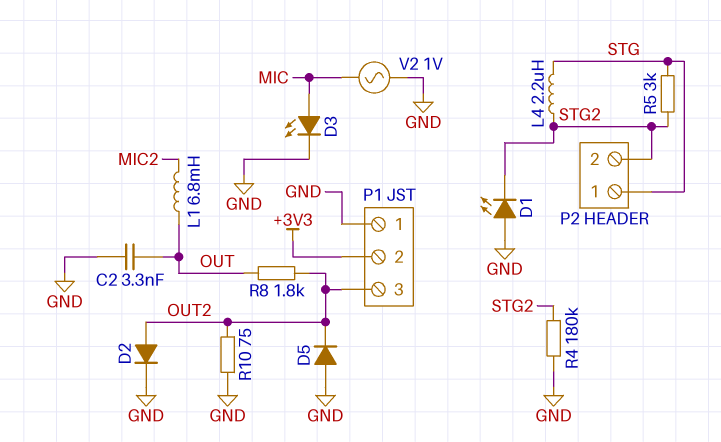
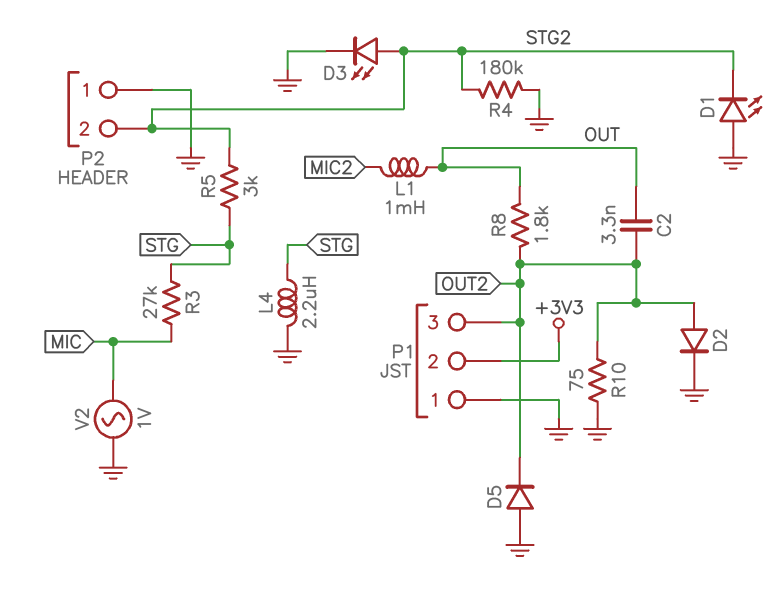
C2: 3.3nF (GND, OUT) -> 3.3nF (OUT, OUT2)
D3: LED (A MIC, K GND) -> LED (A STG2, K GND)
L1: 6.8mH (MIC2, OUT) -> 1mH (MIC2, OUT)
L4: 2.2uH (STG, STG2) -> 2.2uH (GND, STG)
P2 pin 1: STG -> GND
R3: none -> 27k (MIC, STG)

